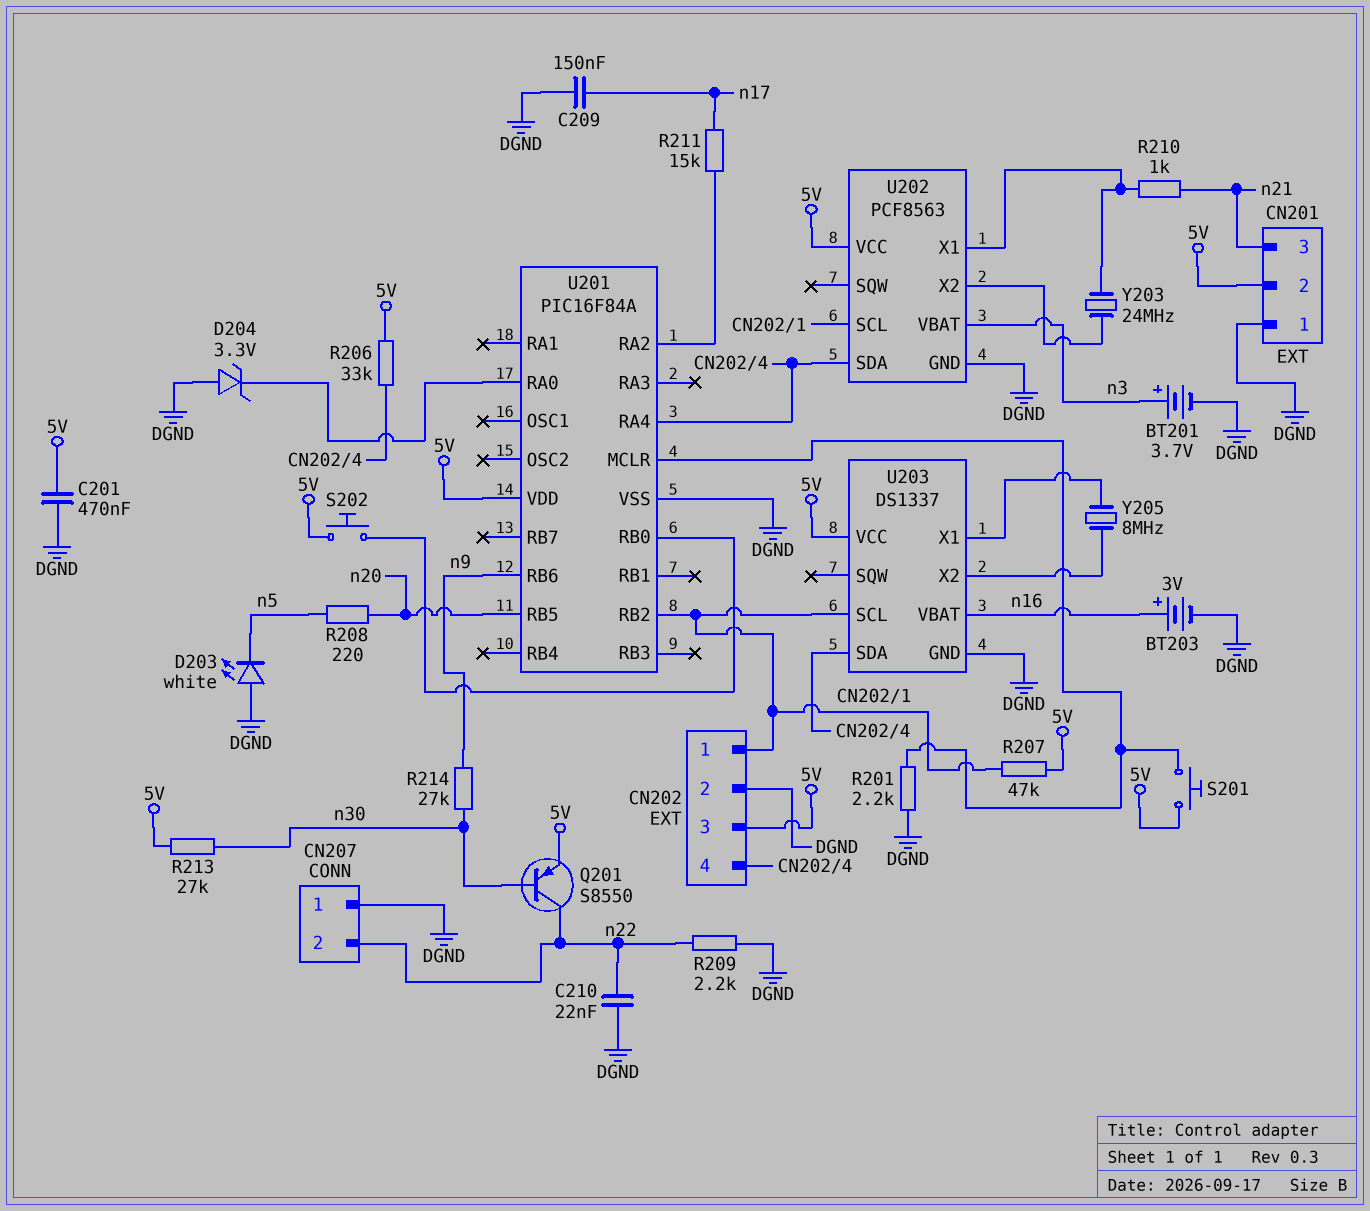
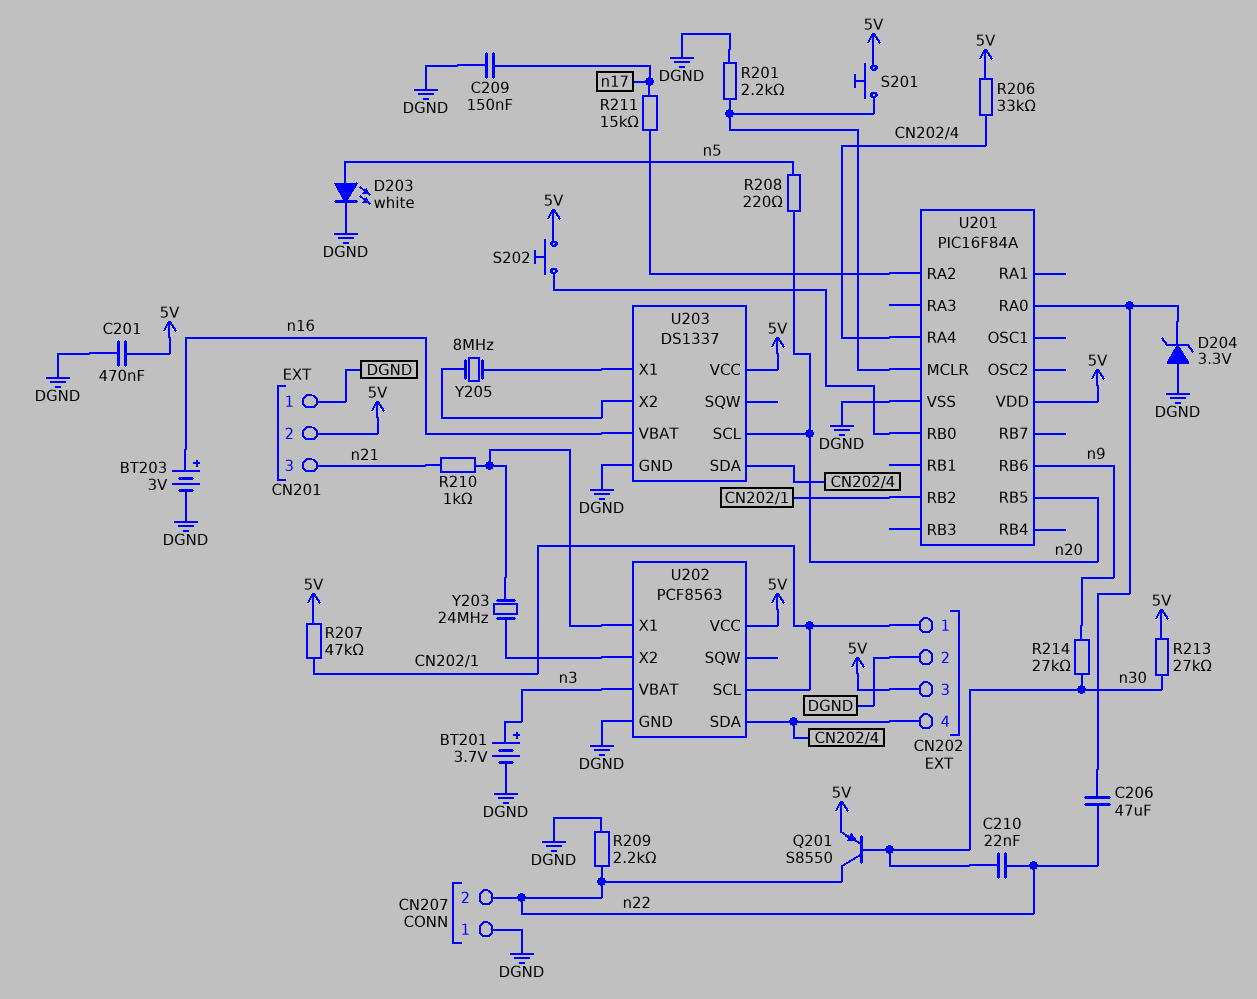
C206: none -> 47uF (U201/RA0, n22)
C210: 22nF (DGND, n22) -> 22nF (n22, n30)
D203: LED white (A DGND, K n5) -> LED white (A n5, K DGND)
U203 pin SCL: CN202/1 -> n20

